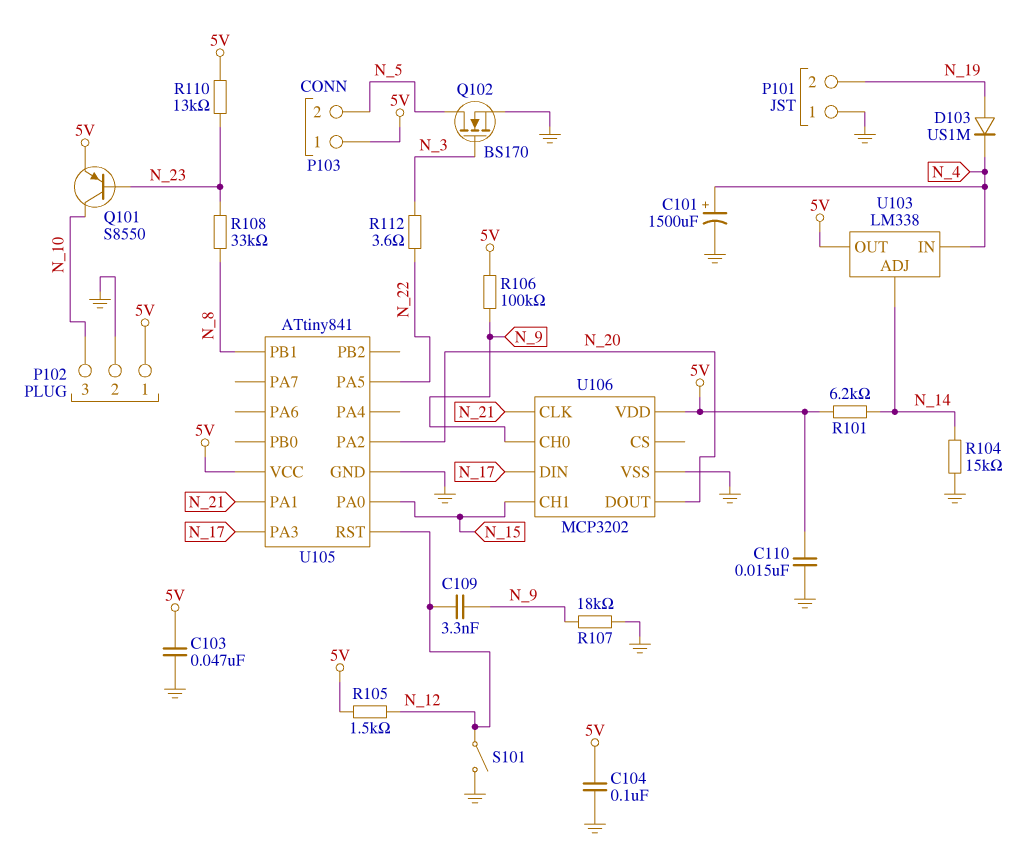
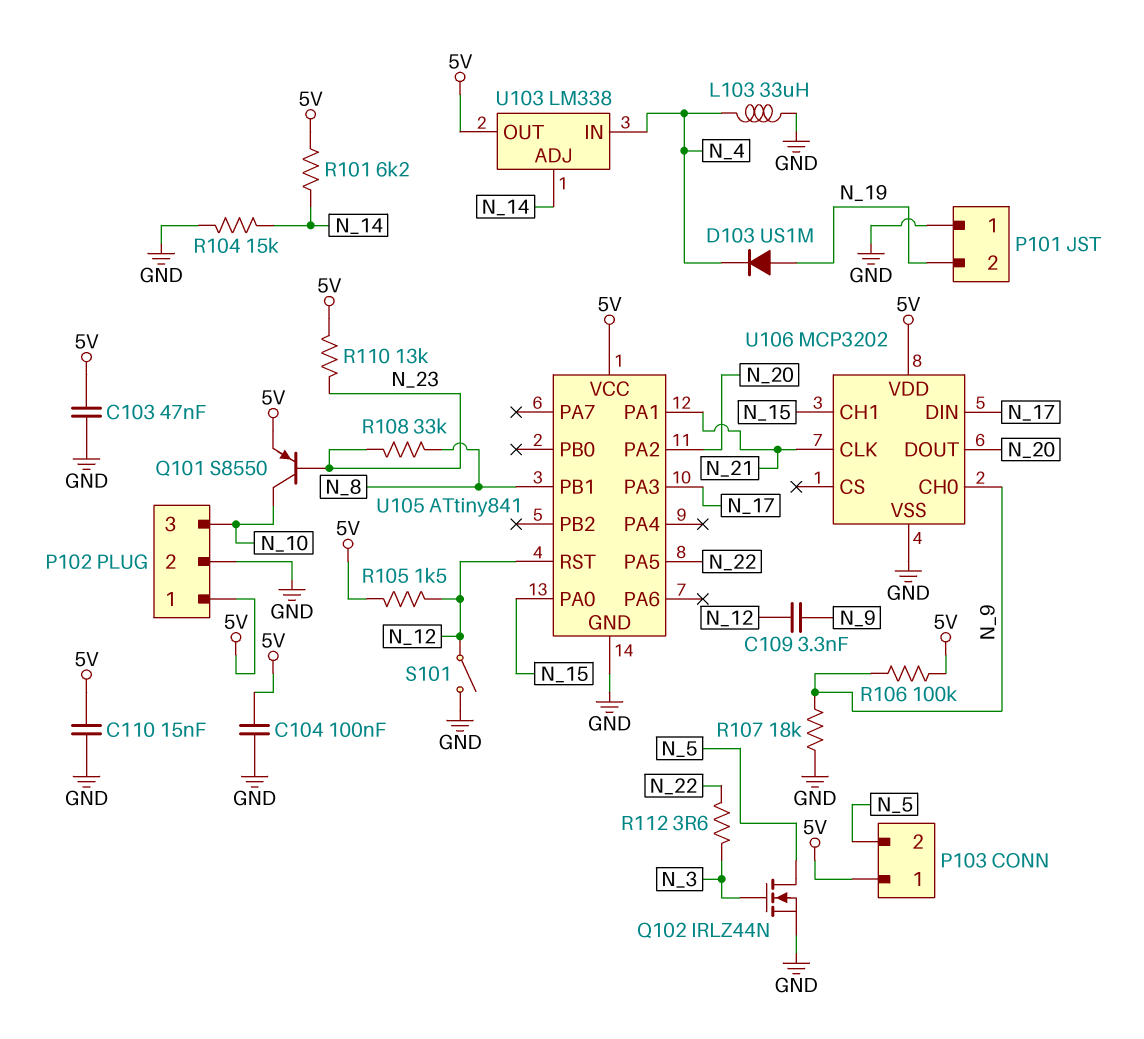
C101: 1500uF (plus N_4, minus GND) -> none
L103: none -> 33uH (GND, N_4)
Q102: NMOS BS170 (G N_3, D N_5, S GND) -> NMOS IRLZ44N (G N_3, D N_5, S GND)

